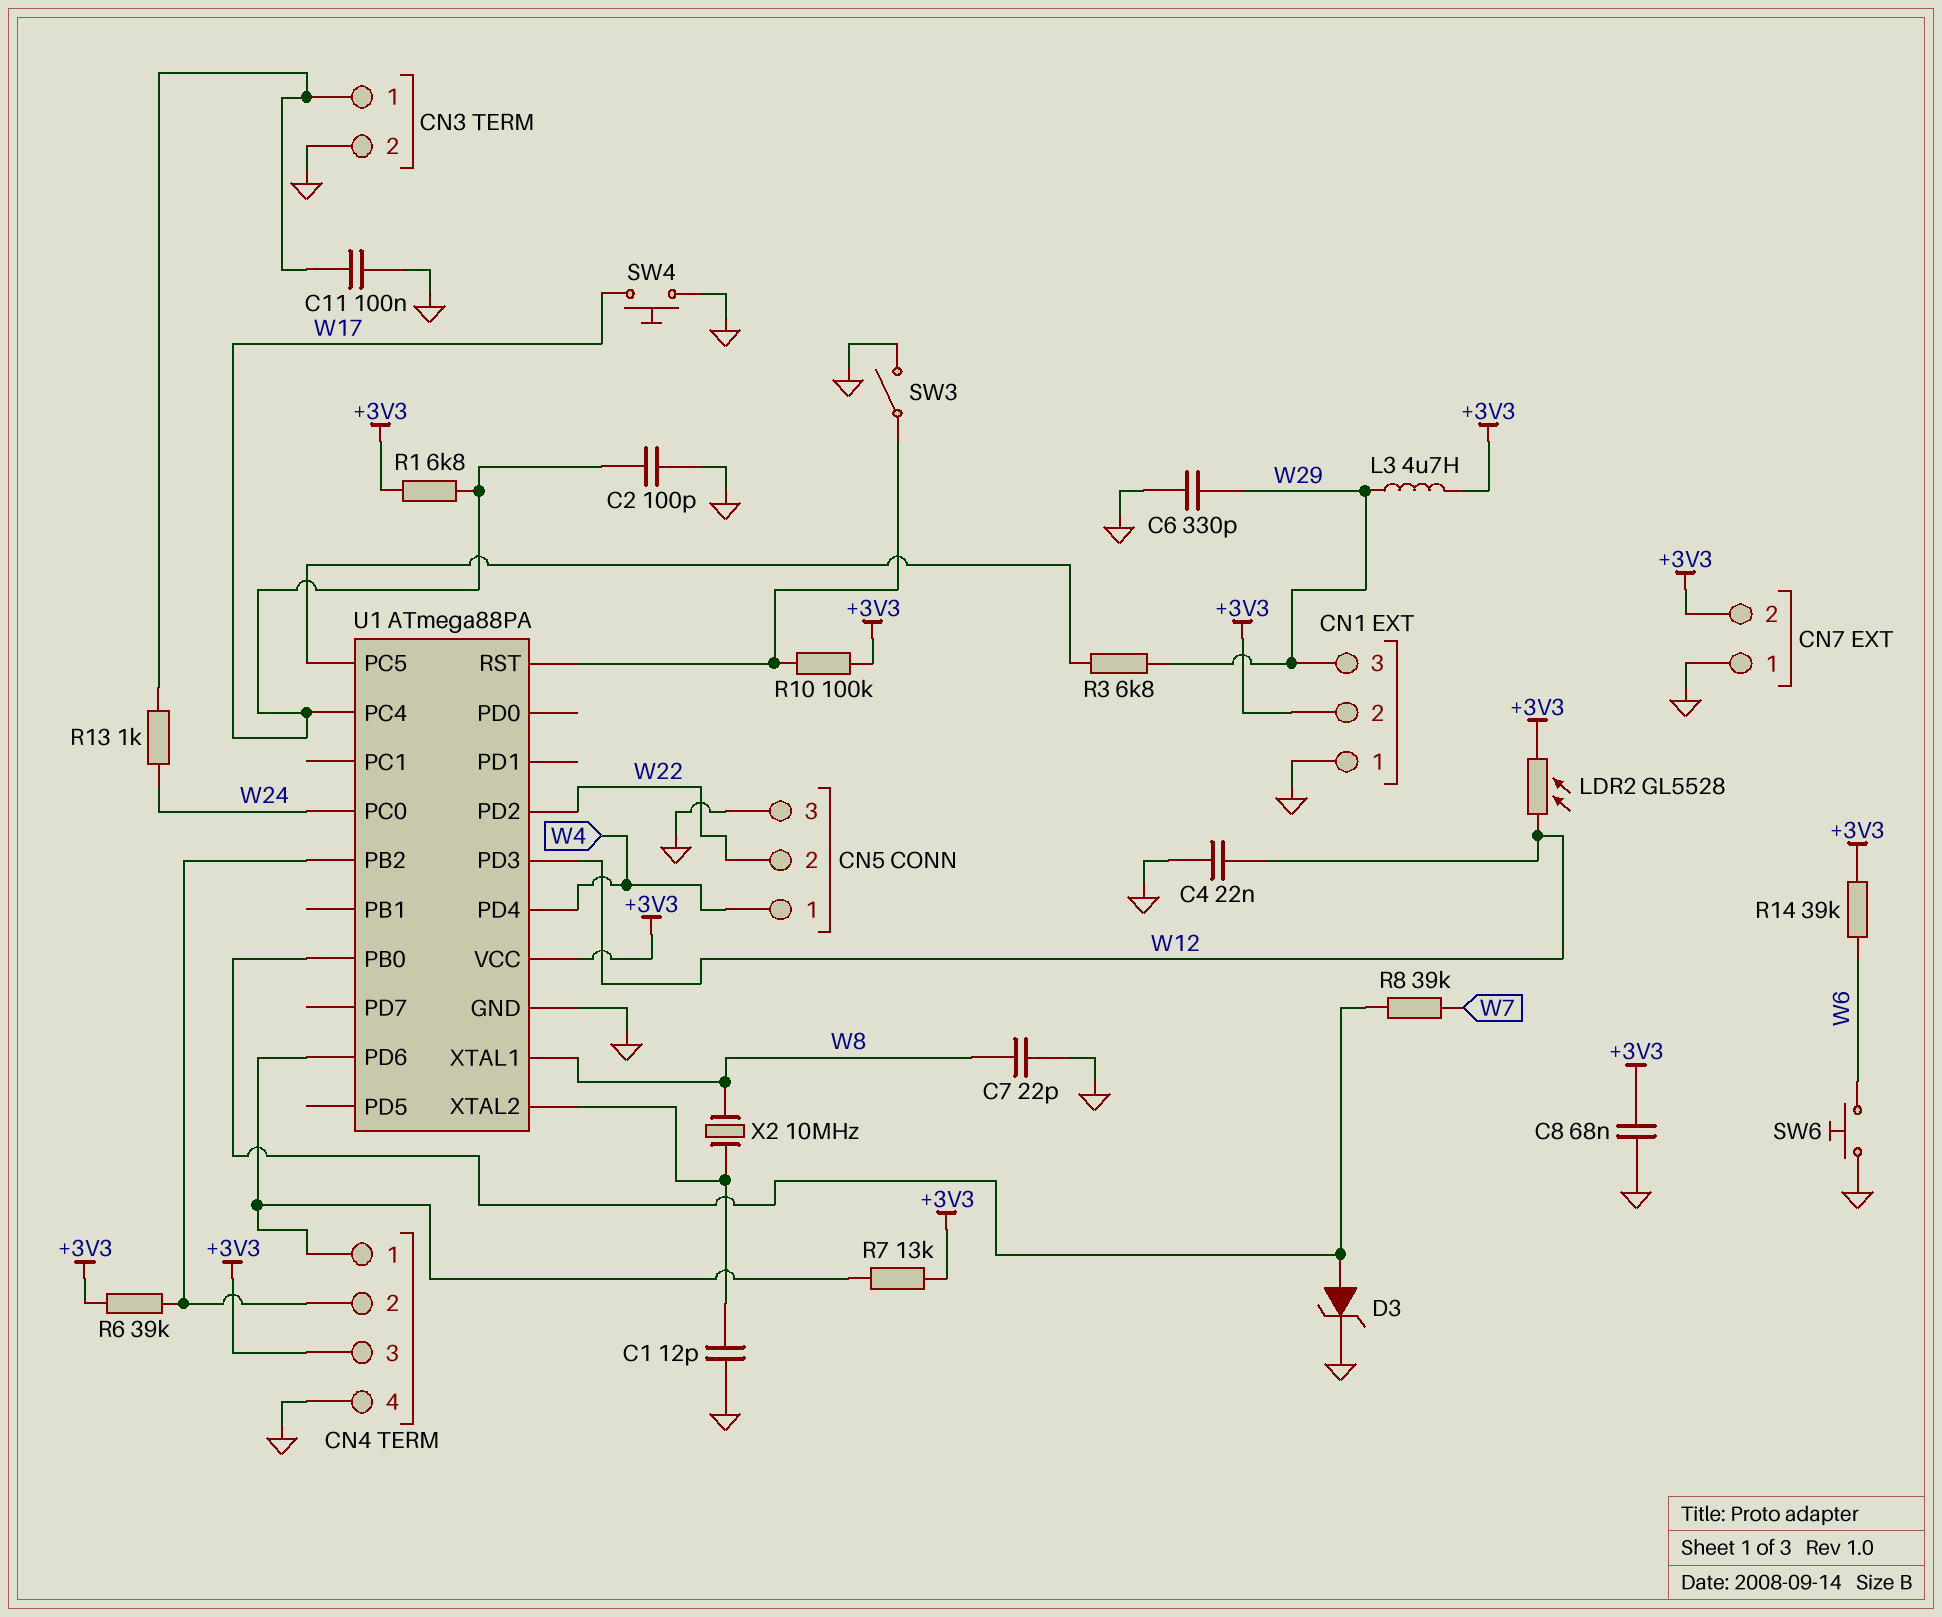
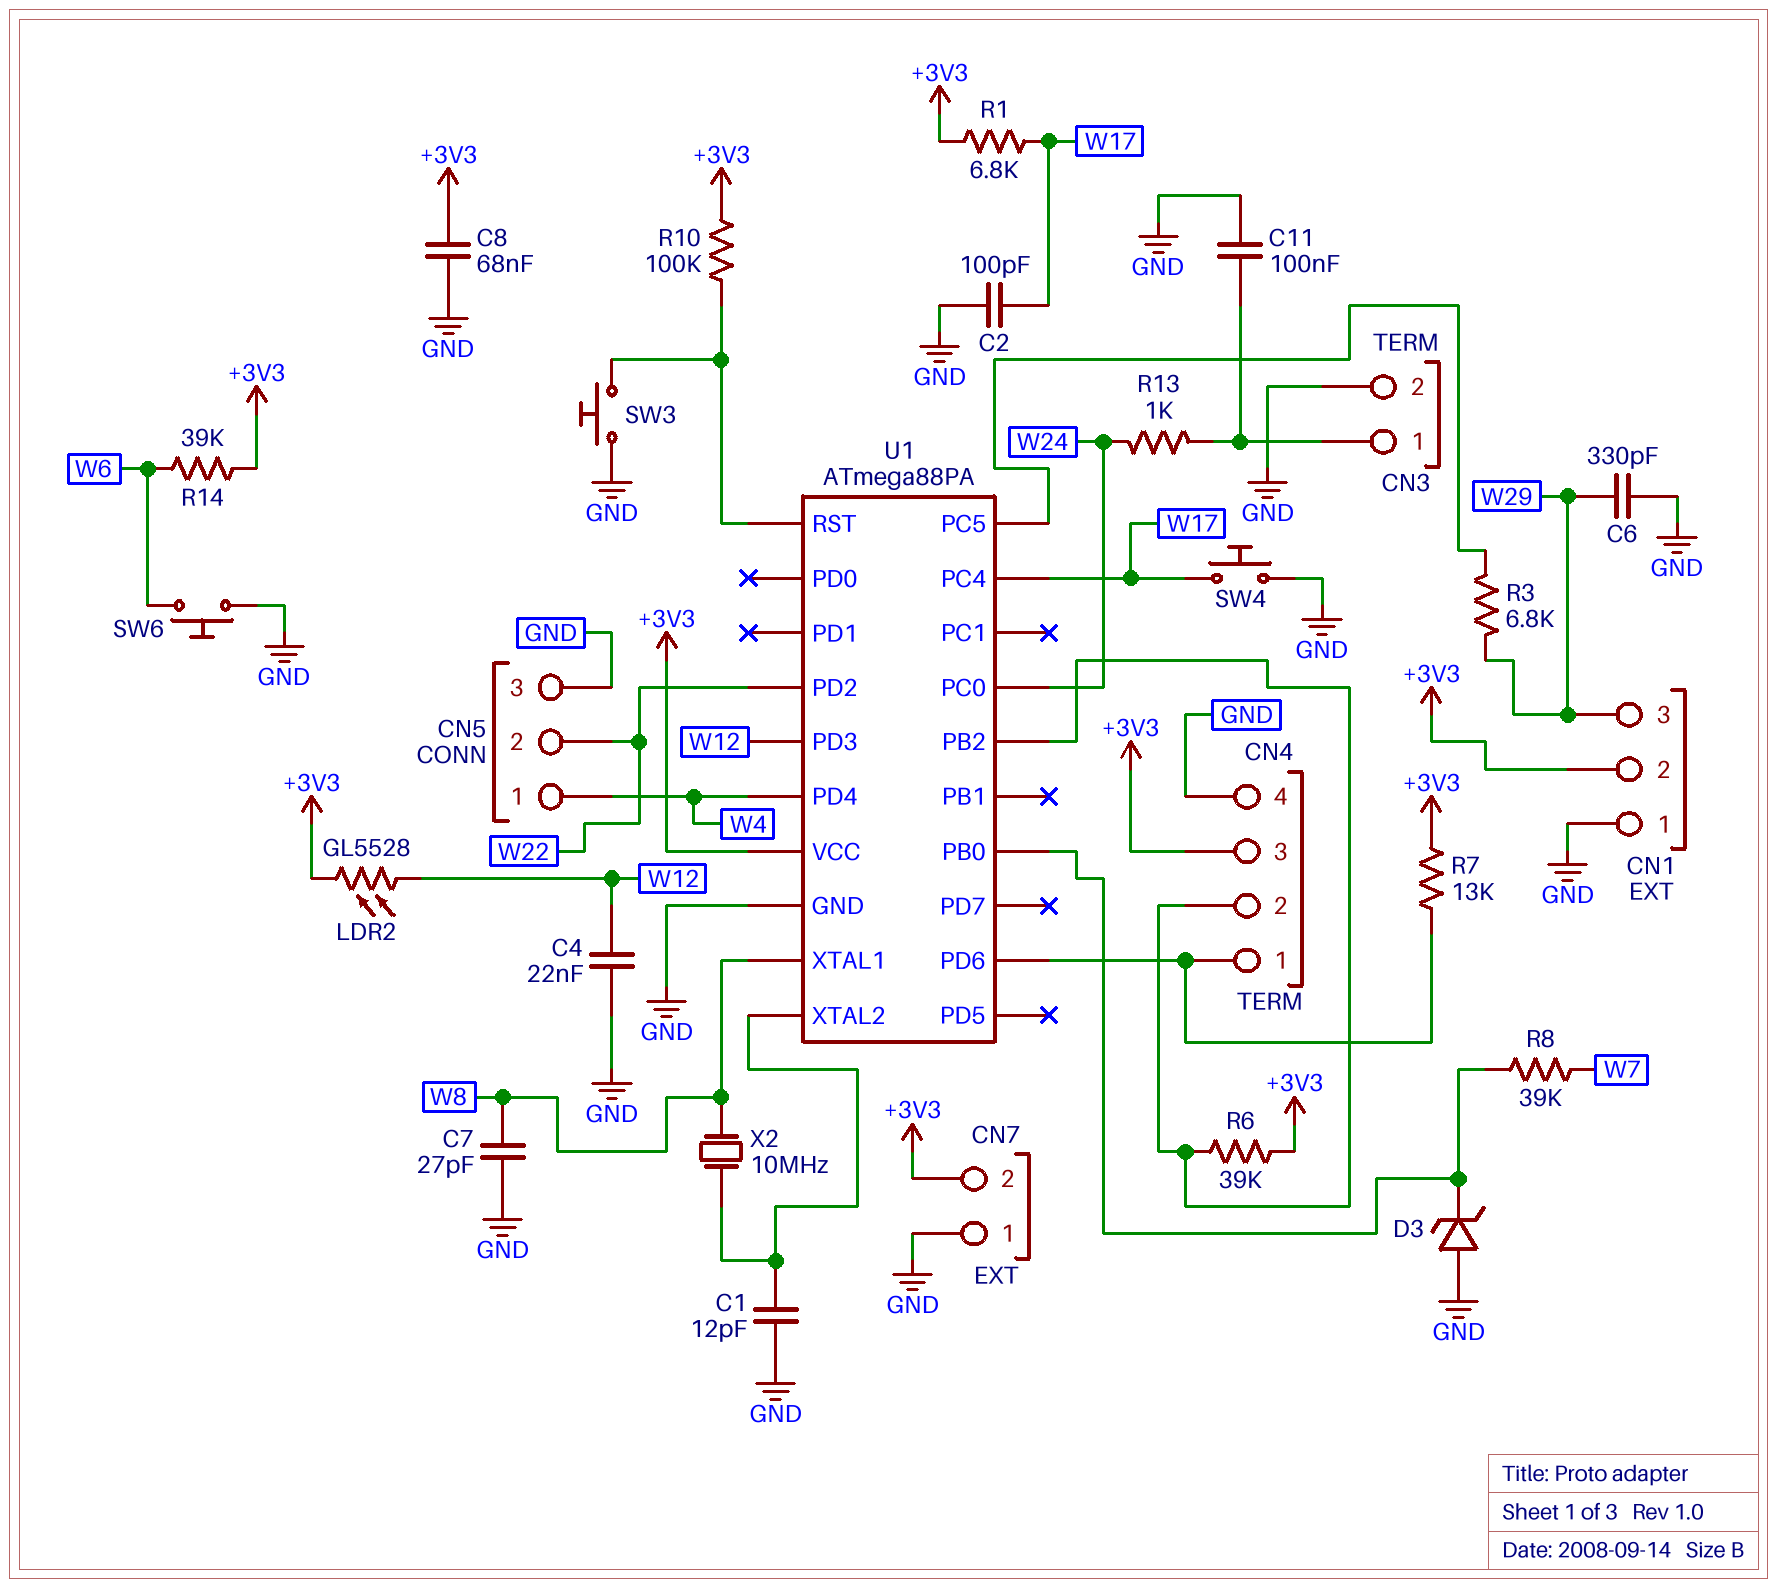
C7: 22pF (GND, W8) -> 27pF (GND, W8)
D3: zener (A U1/PB0, K GND) -> zener (A GND, K U1/PB0)
L3: 4.7uH (+3V3, W29) -> none
SW3: switch (GND, U1/RST) -> button (GND, U1/RST)

